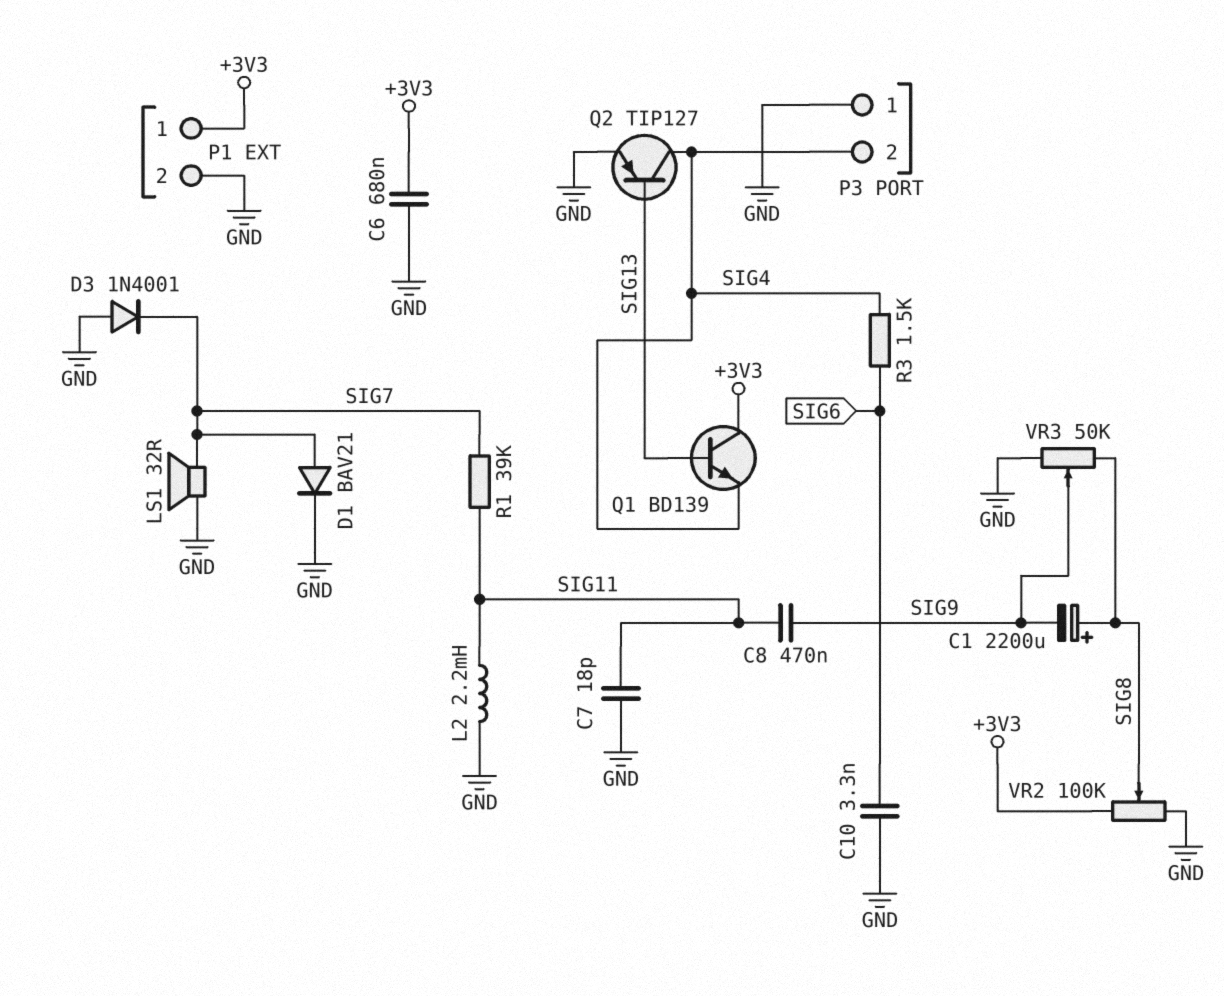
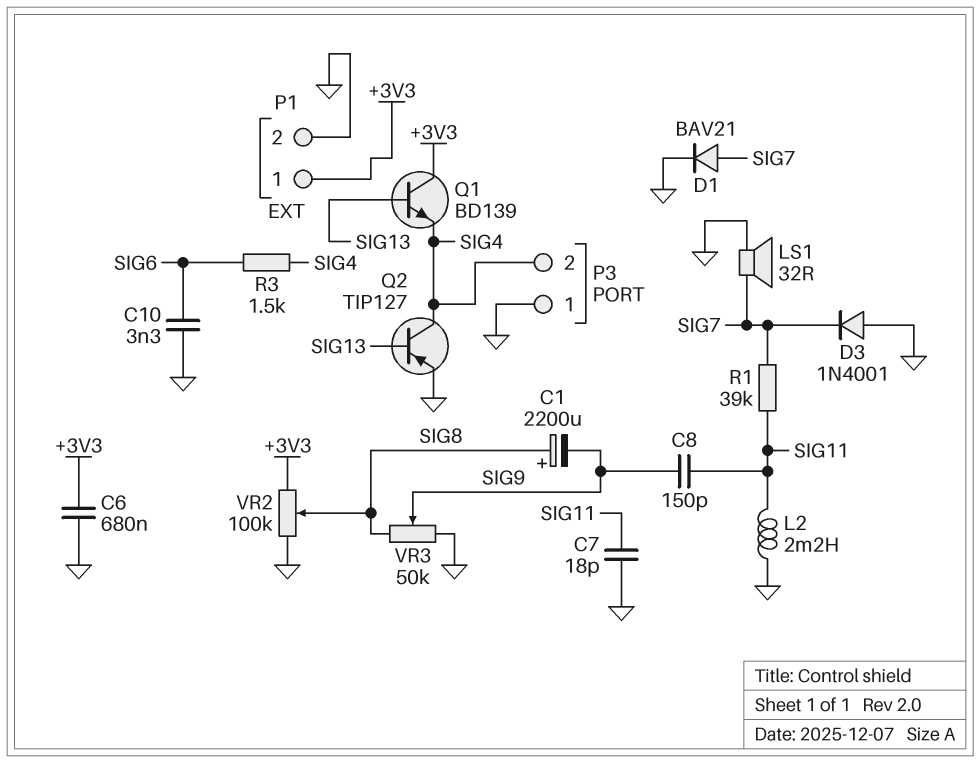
C8: 470nF (SIG9, SIG11) -> 150pF (SIG9, SIG11)

